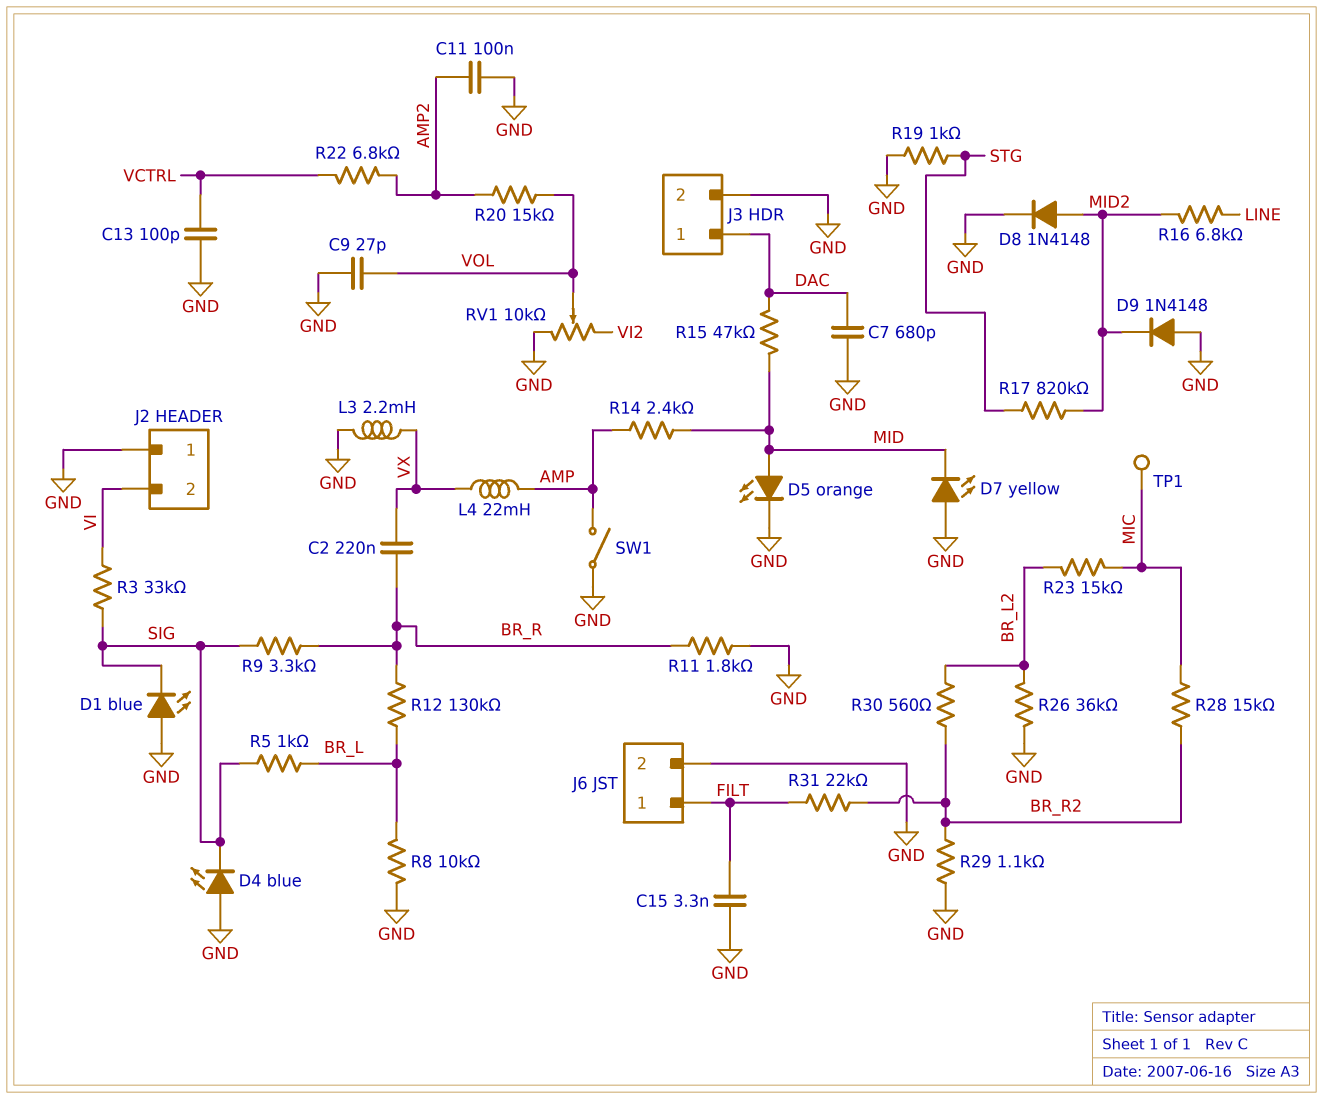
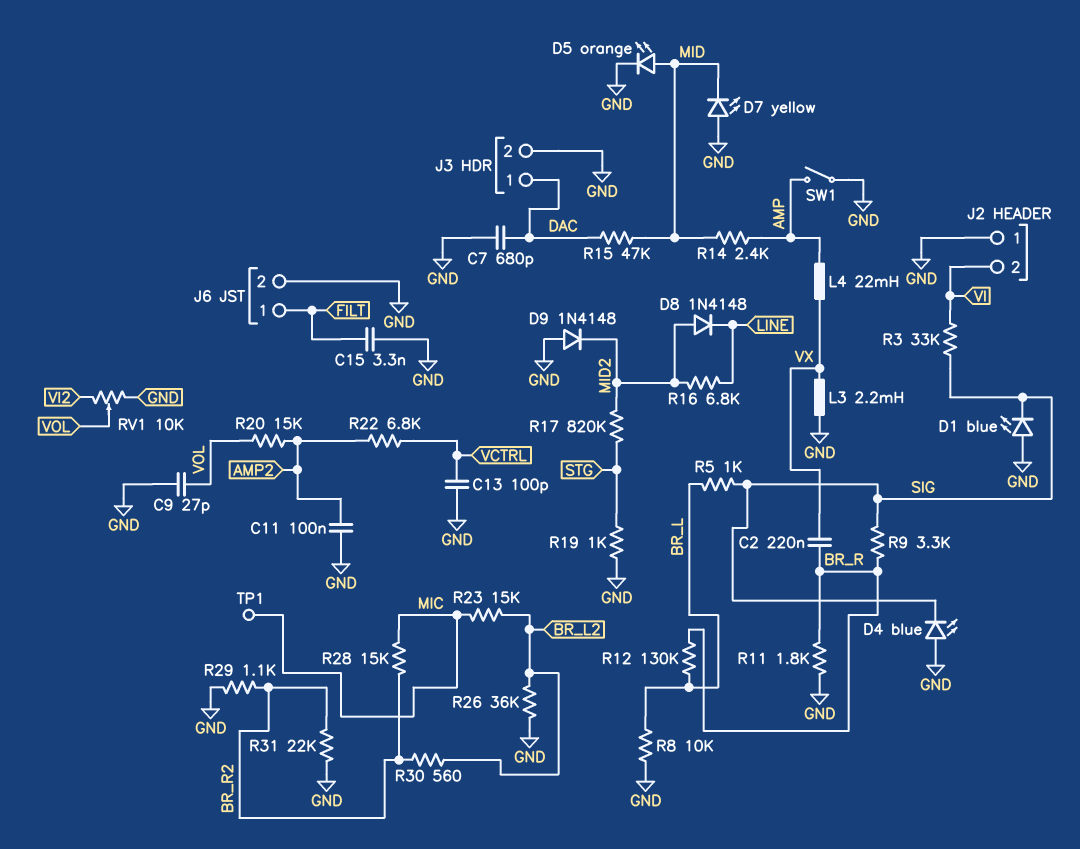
D8: diode 1N4148 (A MID2, K GND) -> diode 1N4148 (A MID2, K LINE)
R31: 22k (BR_R2, FILT) -> 22k (BR_R2, GND)

